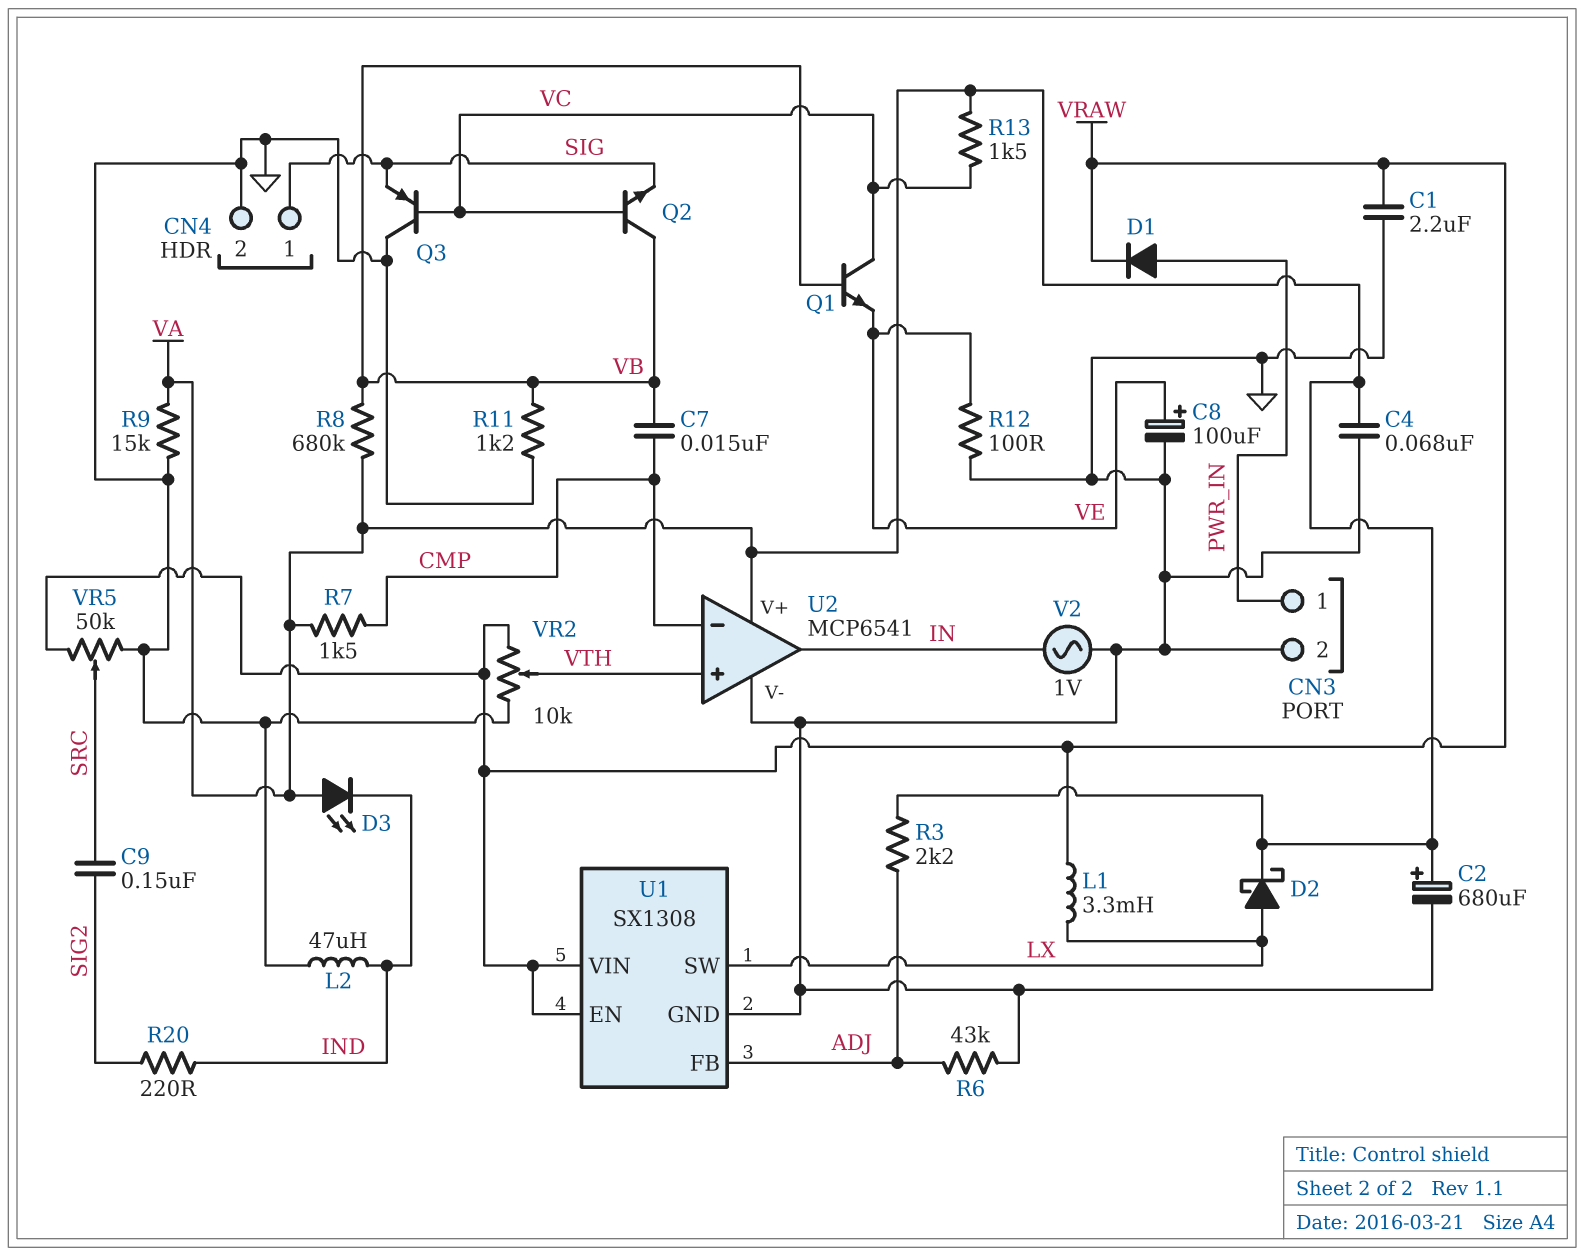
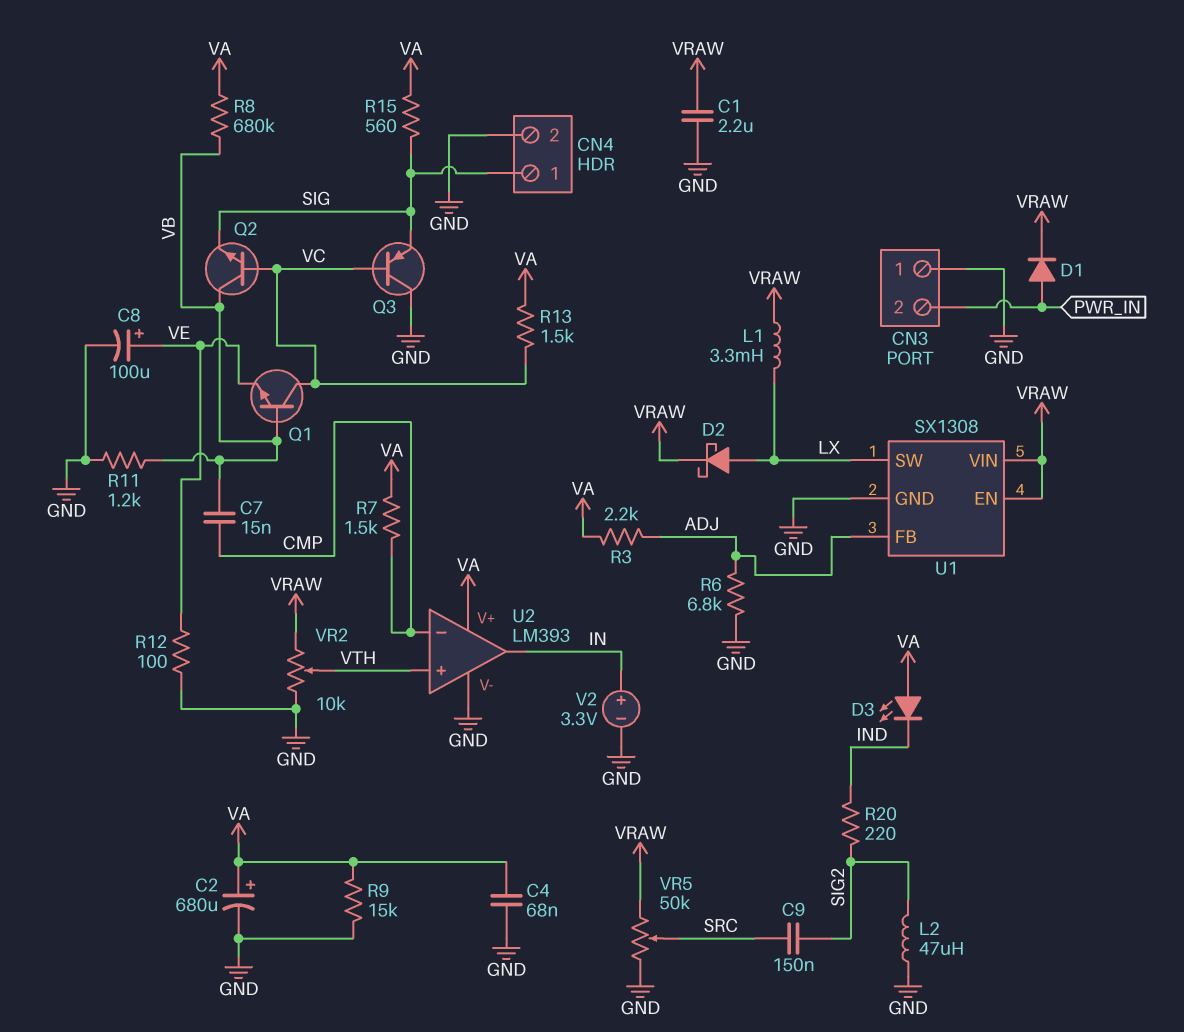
CN3 pin 1: PWR_IN -> GND
CN3 pin 2: GND -> PWR_IN
D2: schottky (A LX, K VA) -> schottky (A LX, K VRAW)
L2: 47uH (GND, IND) -> 47uH (GND, SIG2)
R6: 43k (ADJ, GND) -> 6.8k (ADJ, GND)
R15: none -> 560 (SIG, VA)
U2: MCP6541 -> LM393
V2: AC 1V (GND, IN) -> 3.3V (plus IN, minus GND)

